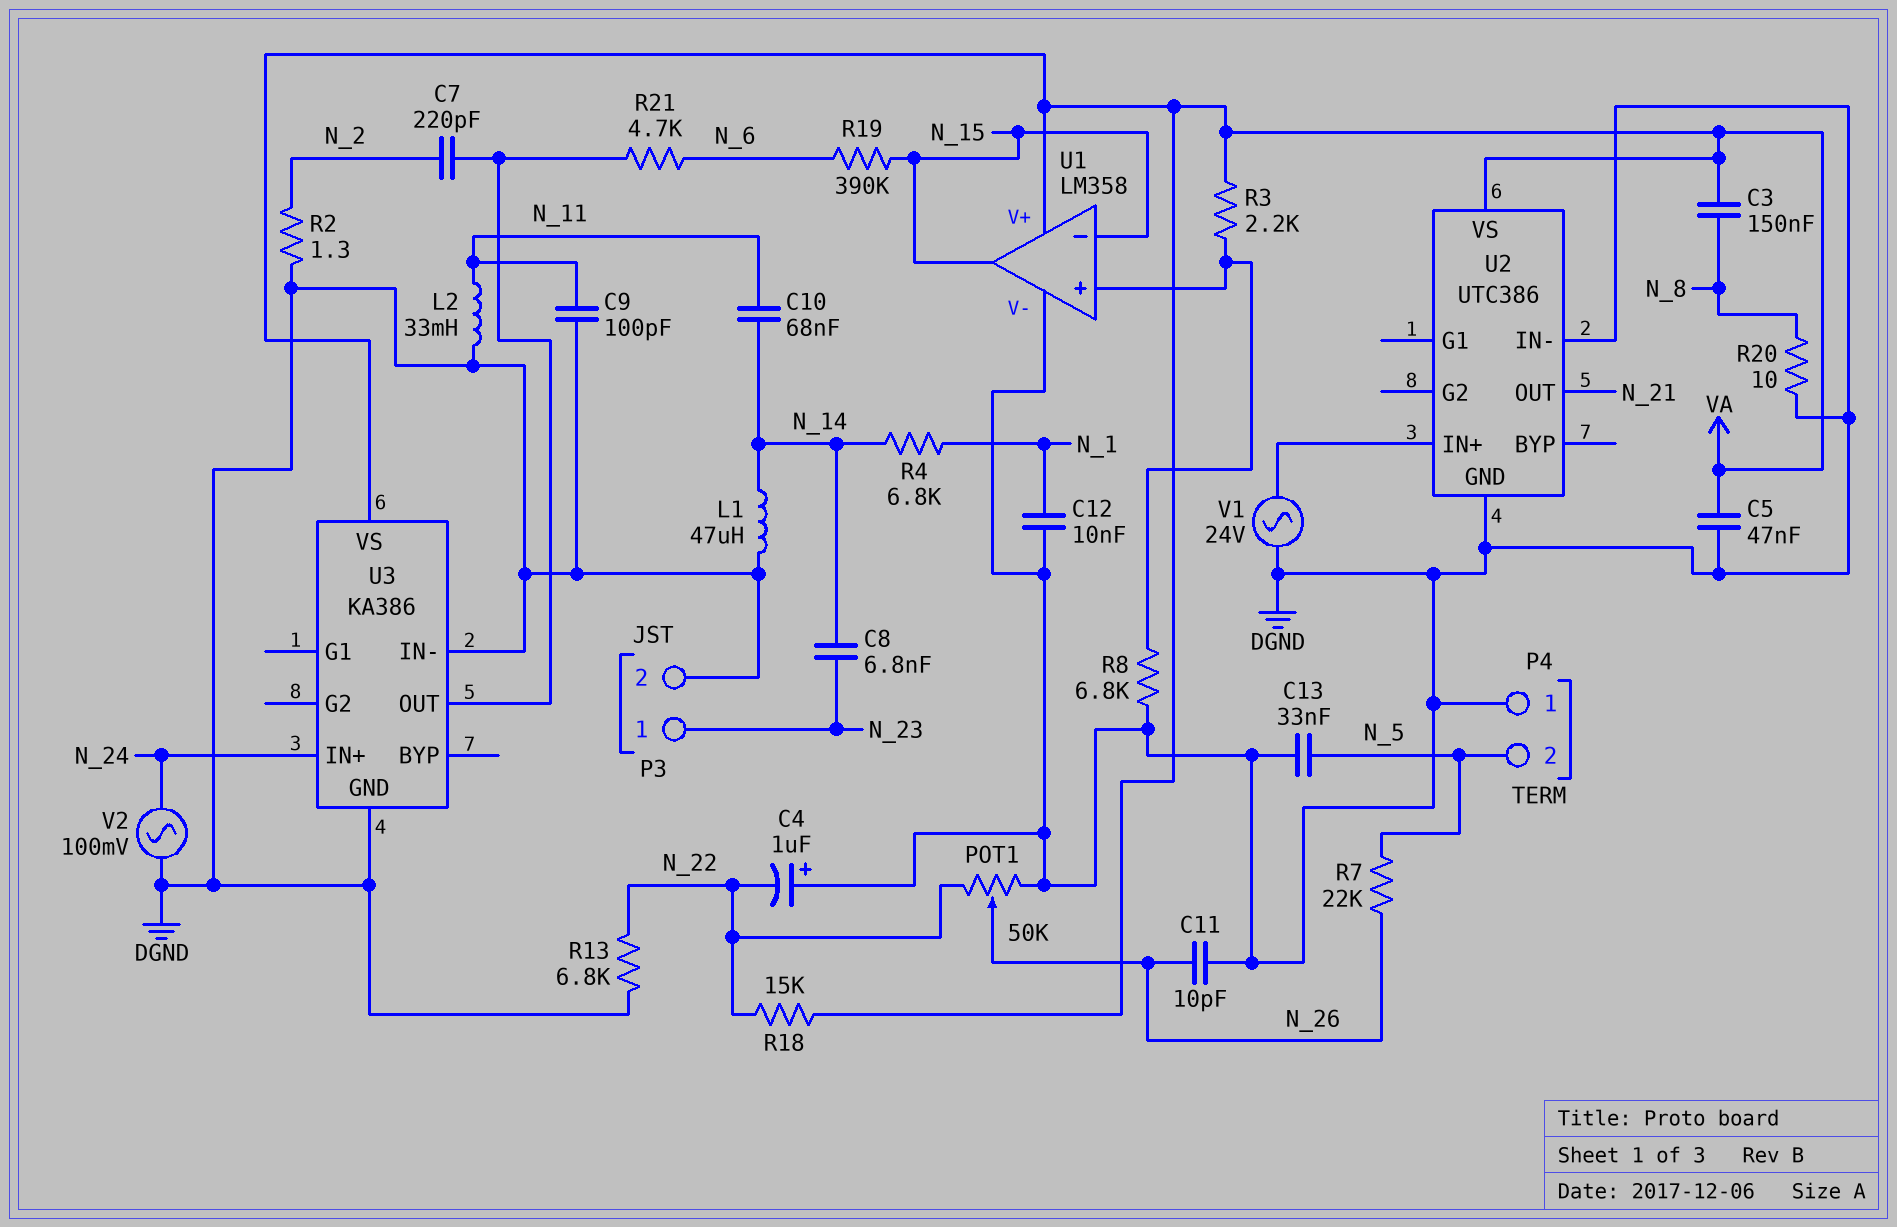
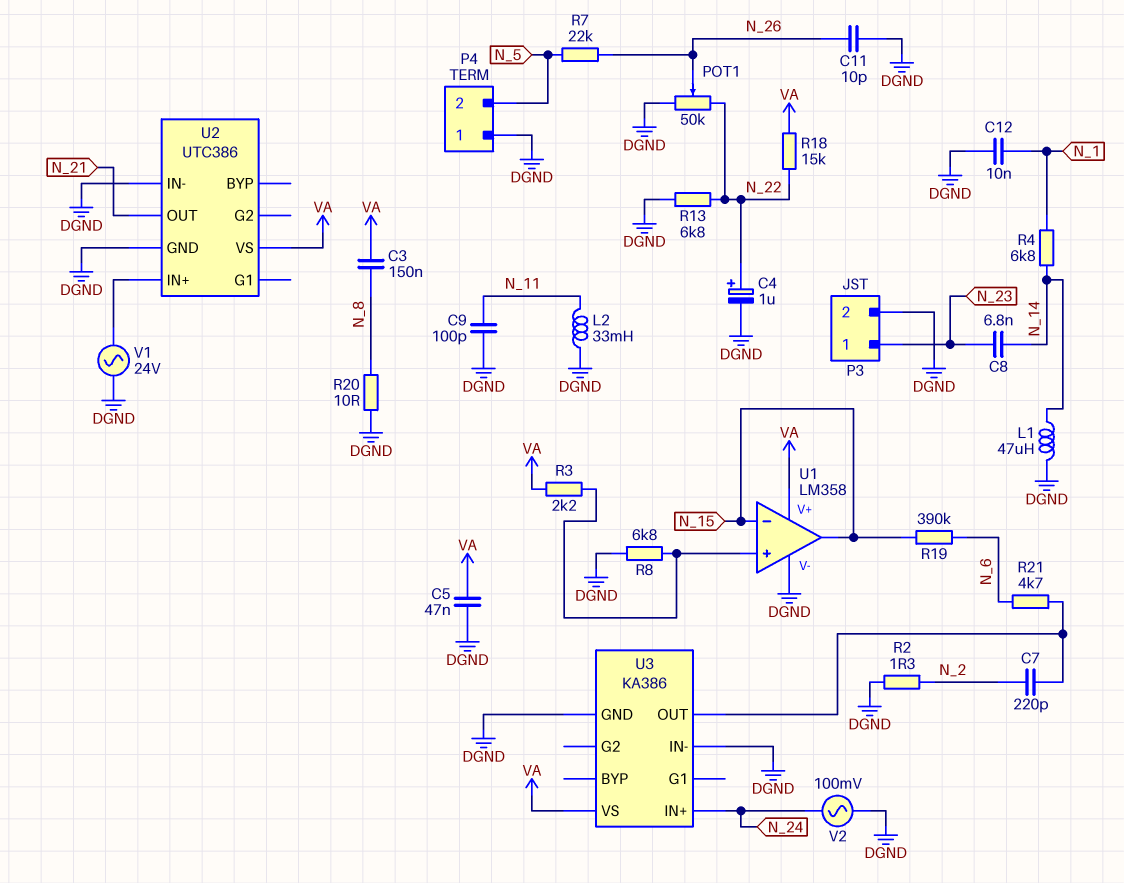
C4: 1uF (plus DGND, minus N_22) -> 1uF (plus N_22, minus DGND)
C10: 68nF (N_11, N_14) -> none
C13: 33nF (DGND, N_5) -> none

